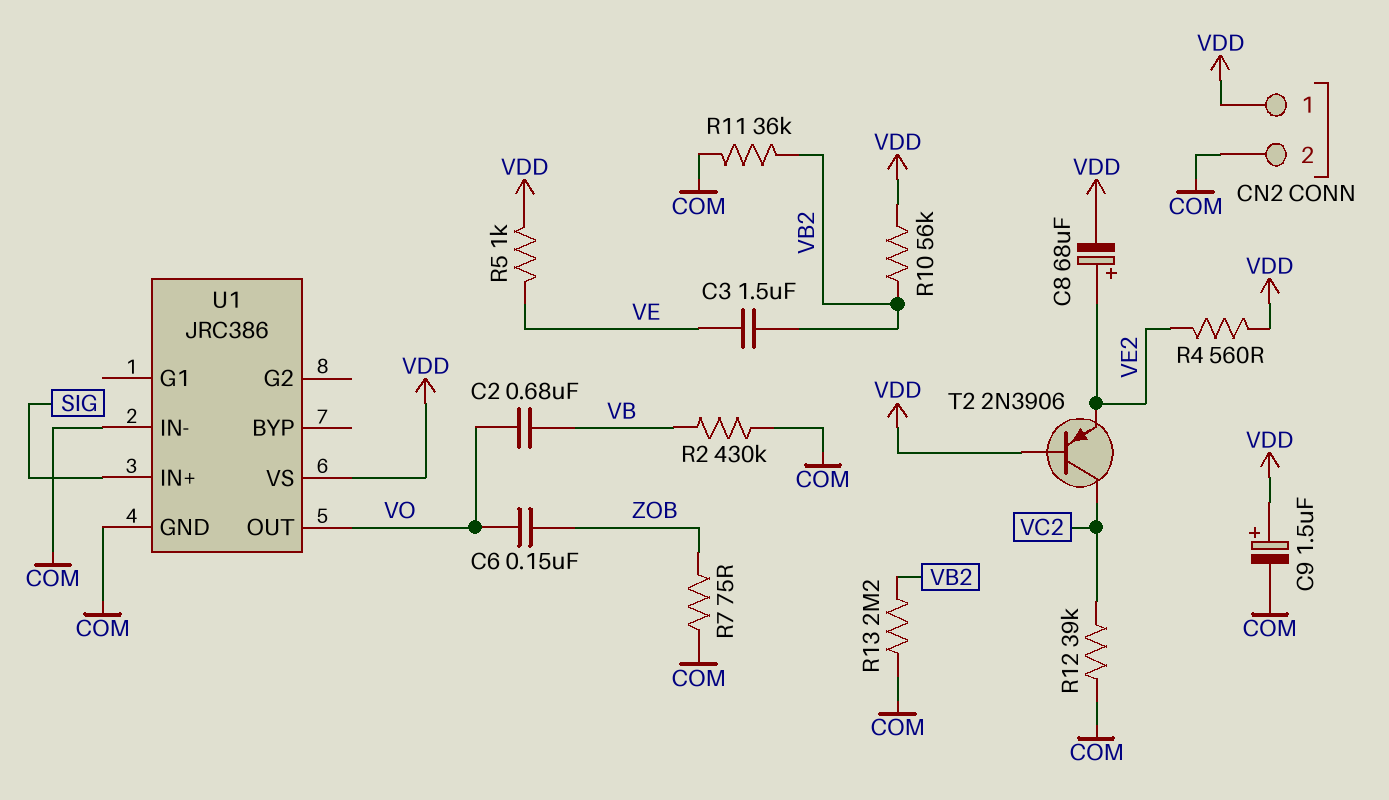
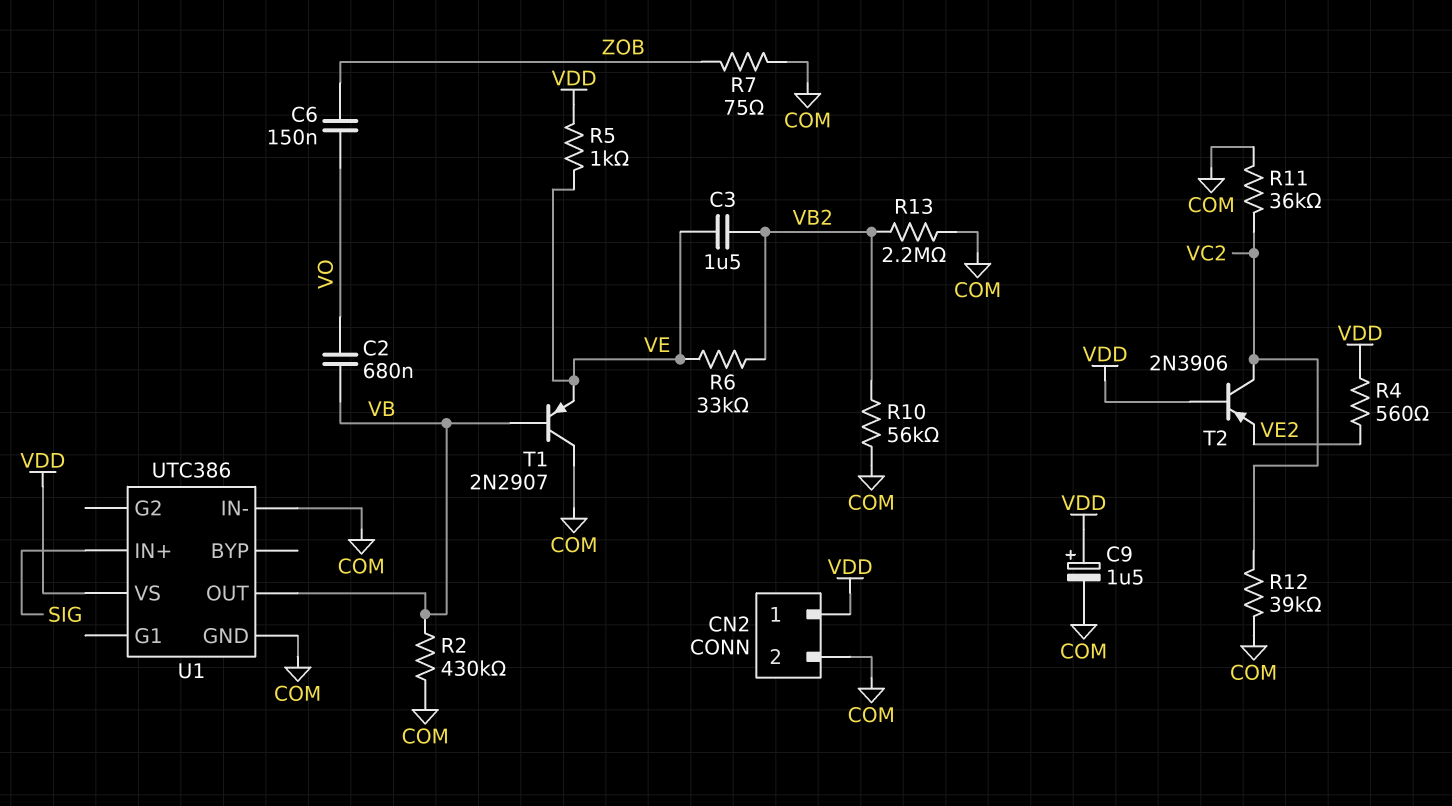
C8: 68uF (plus VE2, minus VDD) -> none
R6: none -> 33k (VB2, VE)
R10: 56k (VB2, VDD) -> 56k (COM, VB2)
R11: 36k (COM, VB2) -> 36k (COM, VC2)
T1: none -> PNP 2N2907 (B VB, C COM, E VE)
U1: JRC386 -> UTC386
U1 pin OUT: VO -> VB

